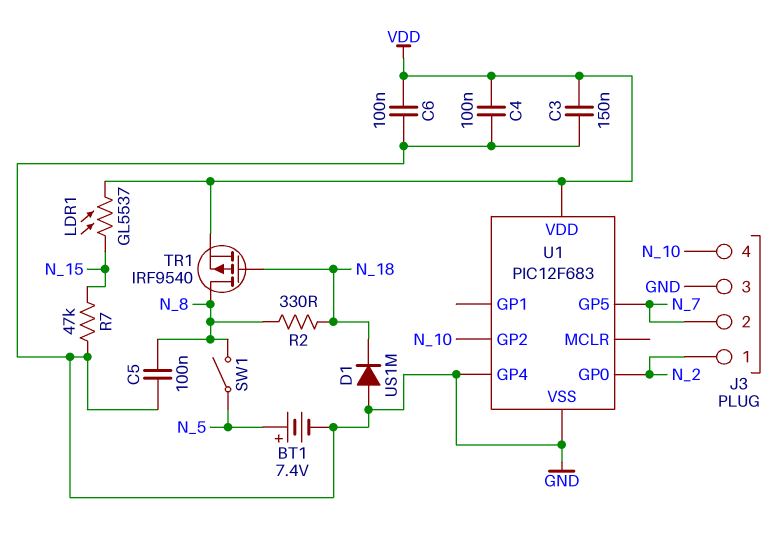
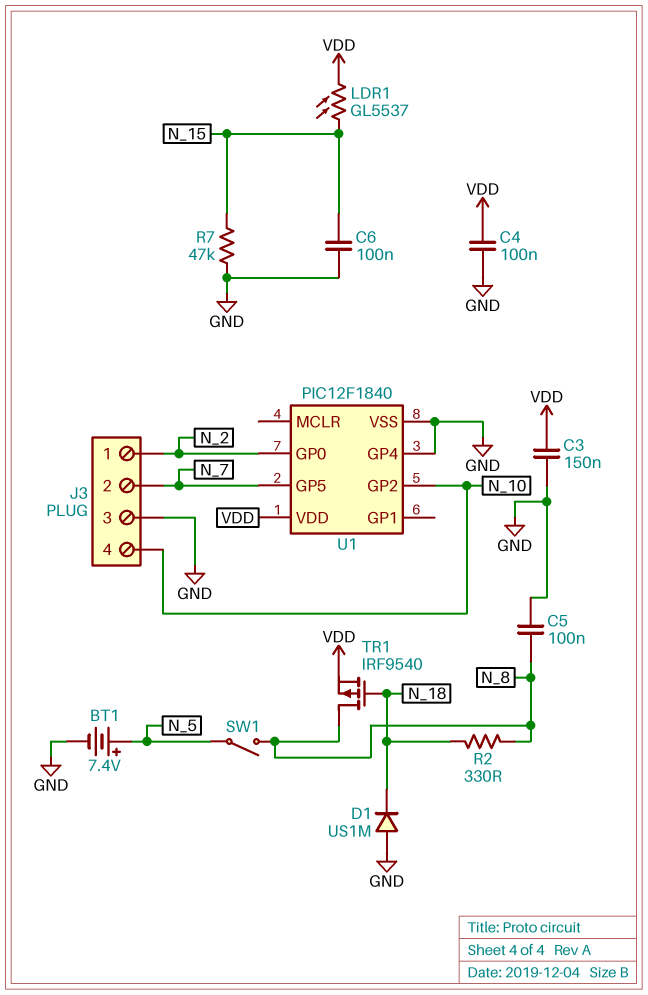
C6: 100nF (GND, VDD) -> 100nF (GND, N_15)
U1: PIC12F683 -> PIC12F1840

